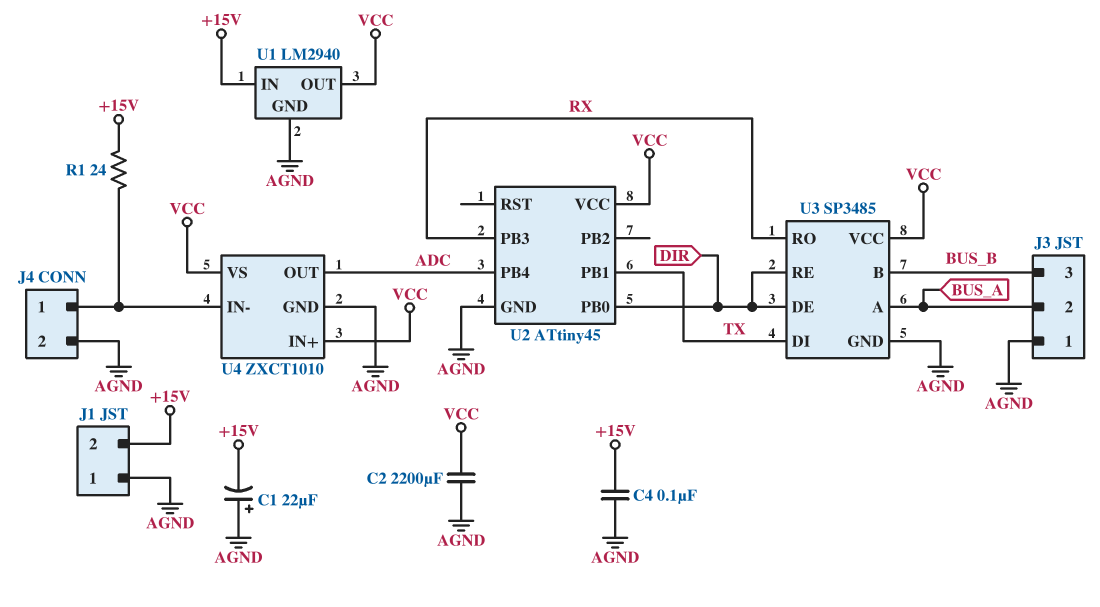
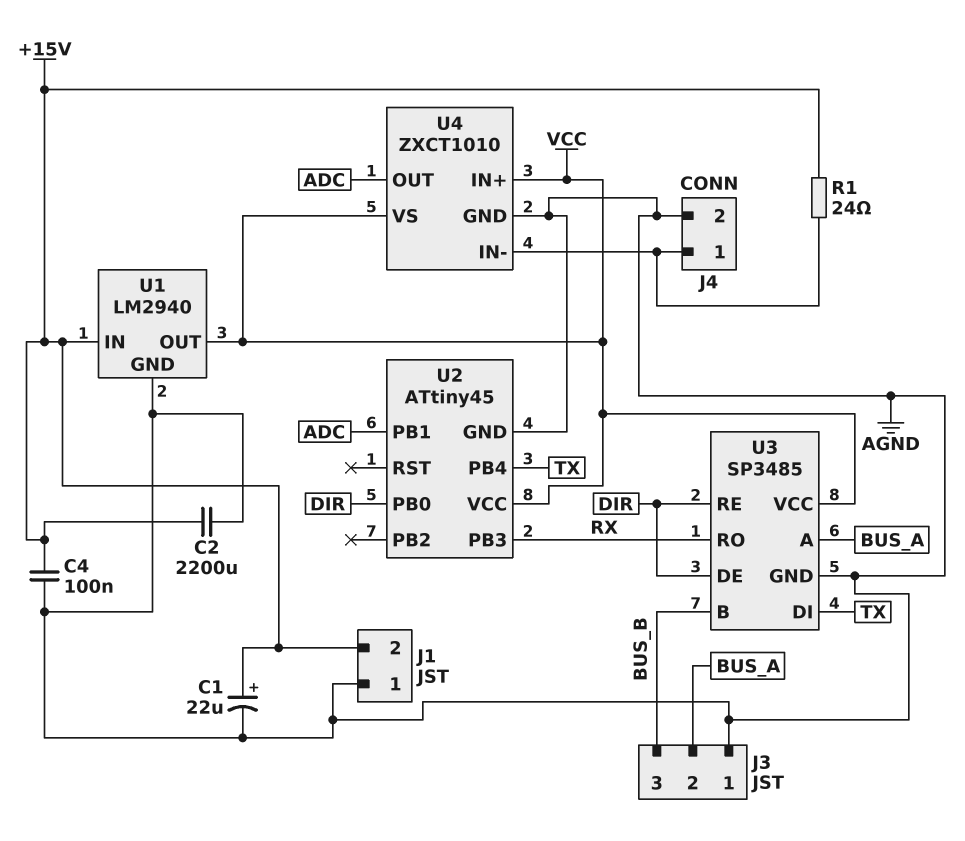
C1: 22uF (plus AGND, minus +15V) -> 22uF (plus +15V, minus AGND)
C2: 2200uF (AGND, VCC) -> 2200uF (+15V, AGND)
U2 pin PB1: TX -> ADC
U2 pin PB4: ADC -> TX

